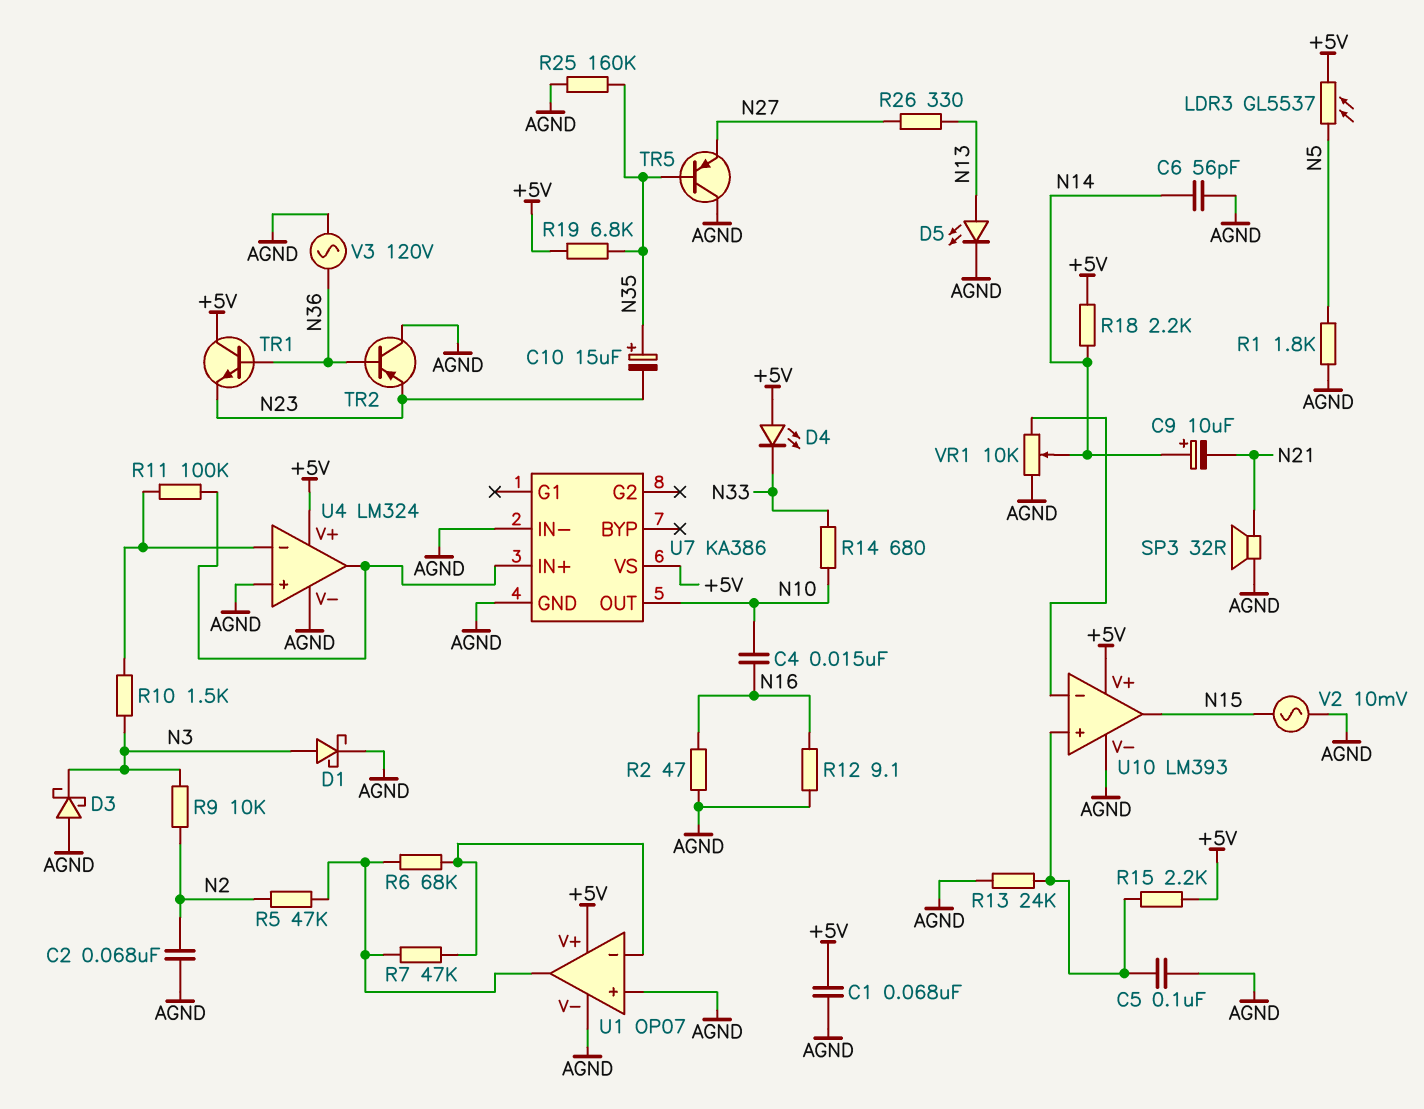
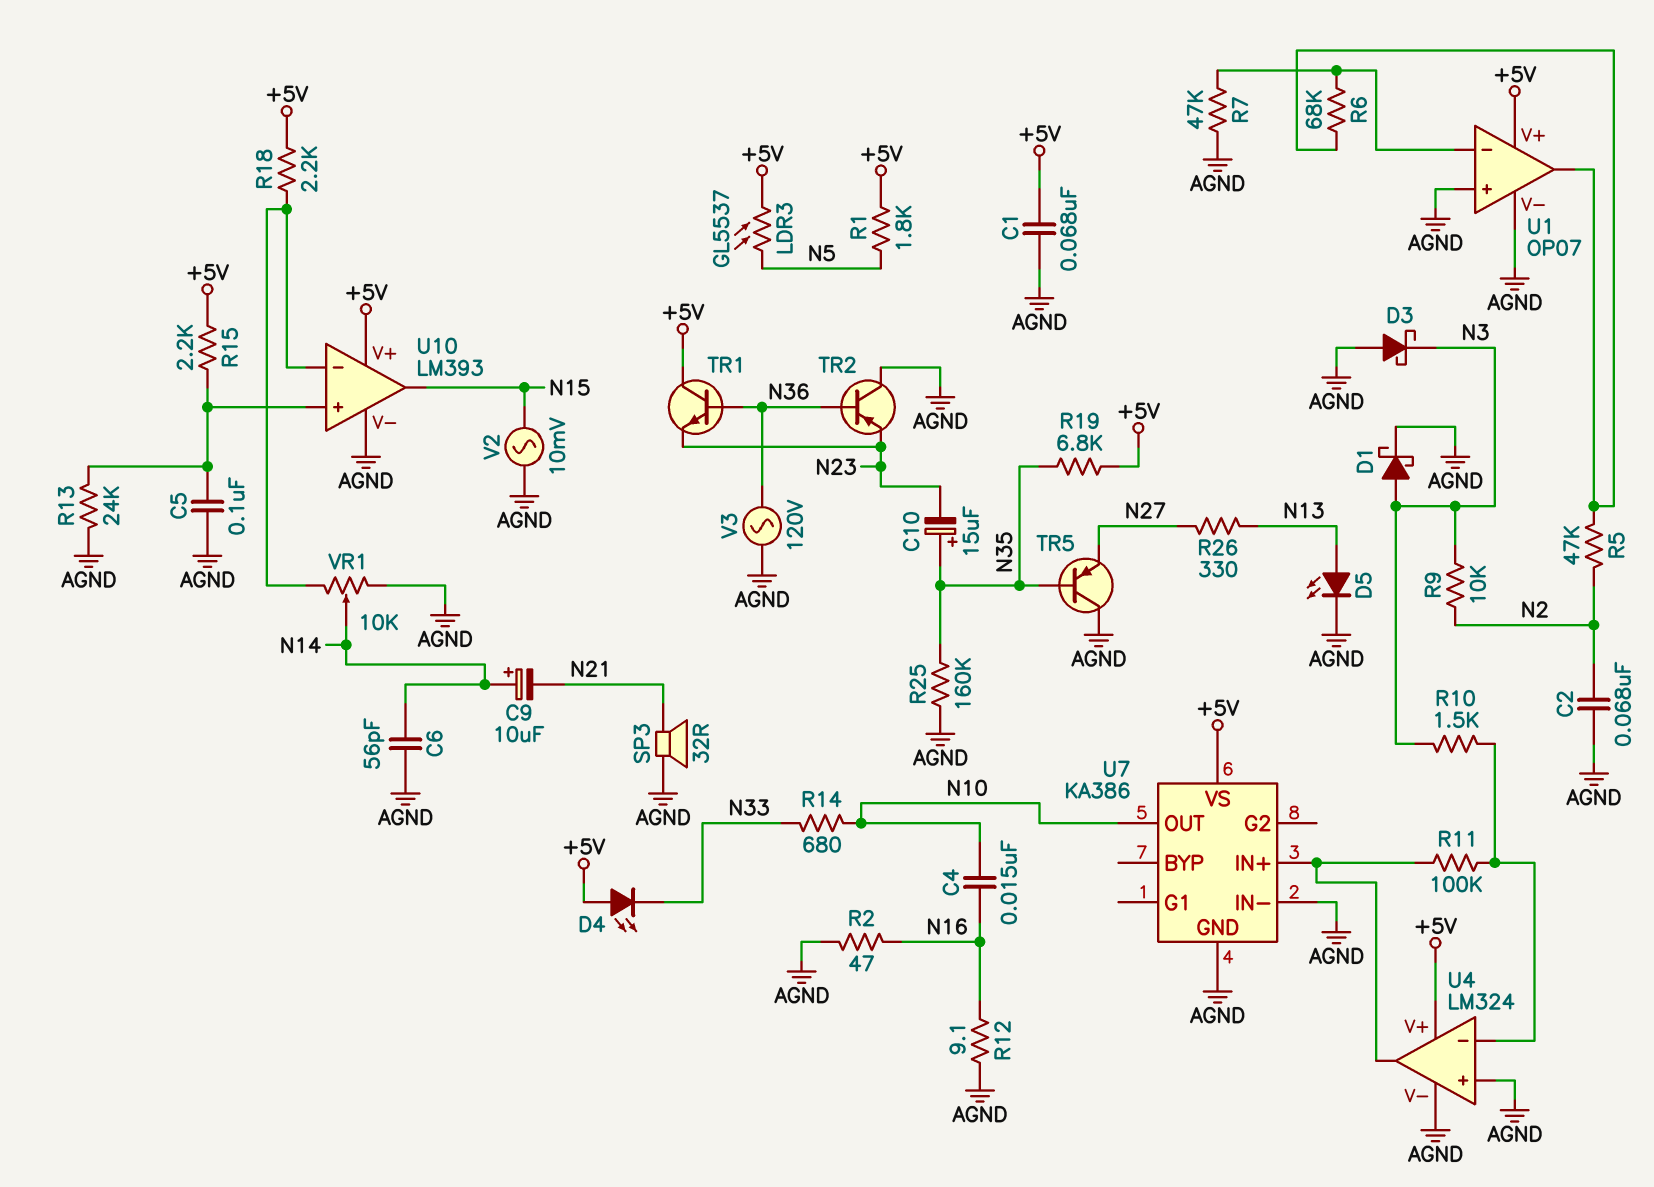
R1: 1.8k (AGND, N5) -> 1.8k (+5V, N5)
R7: 47k (U1/in-, U1/out) -> 47k (AGND, U1/in-)
R18: 2.2k (+5V, N14) -> 2.2k (+5V, U10/in-)

